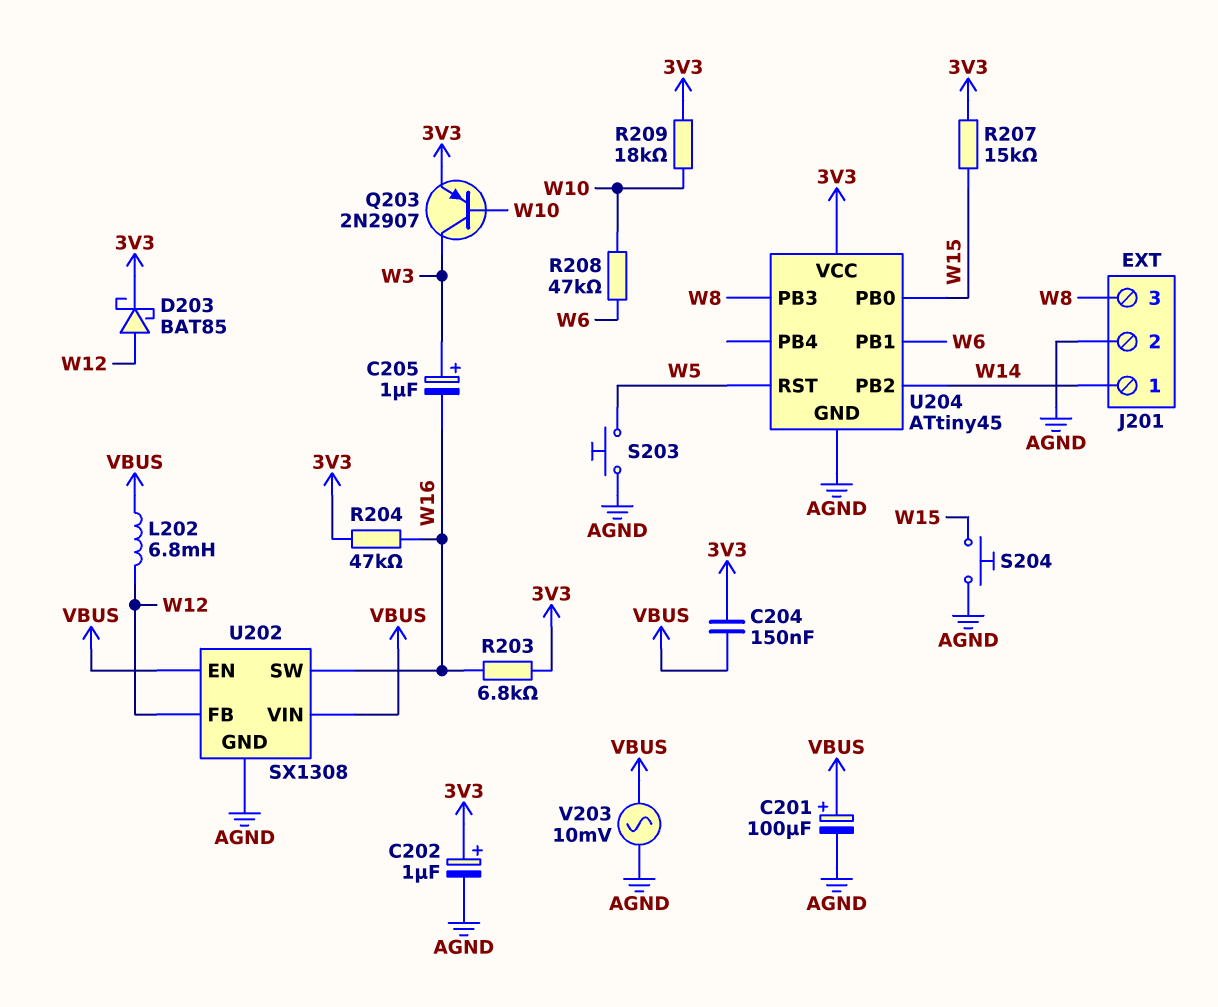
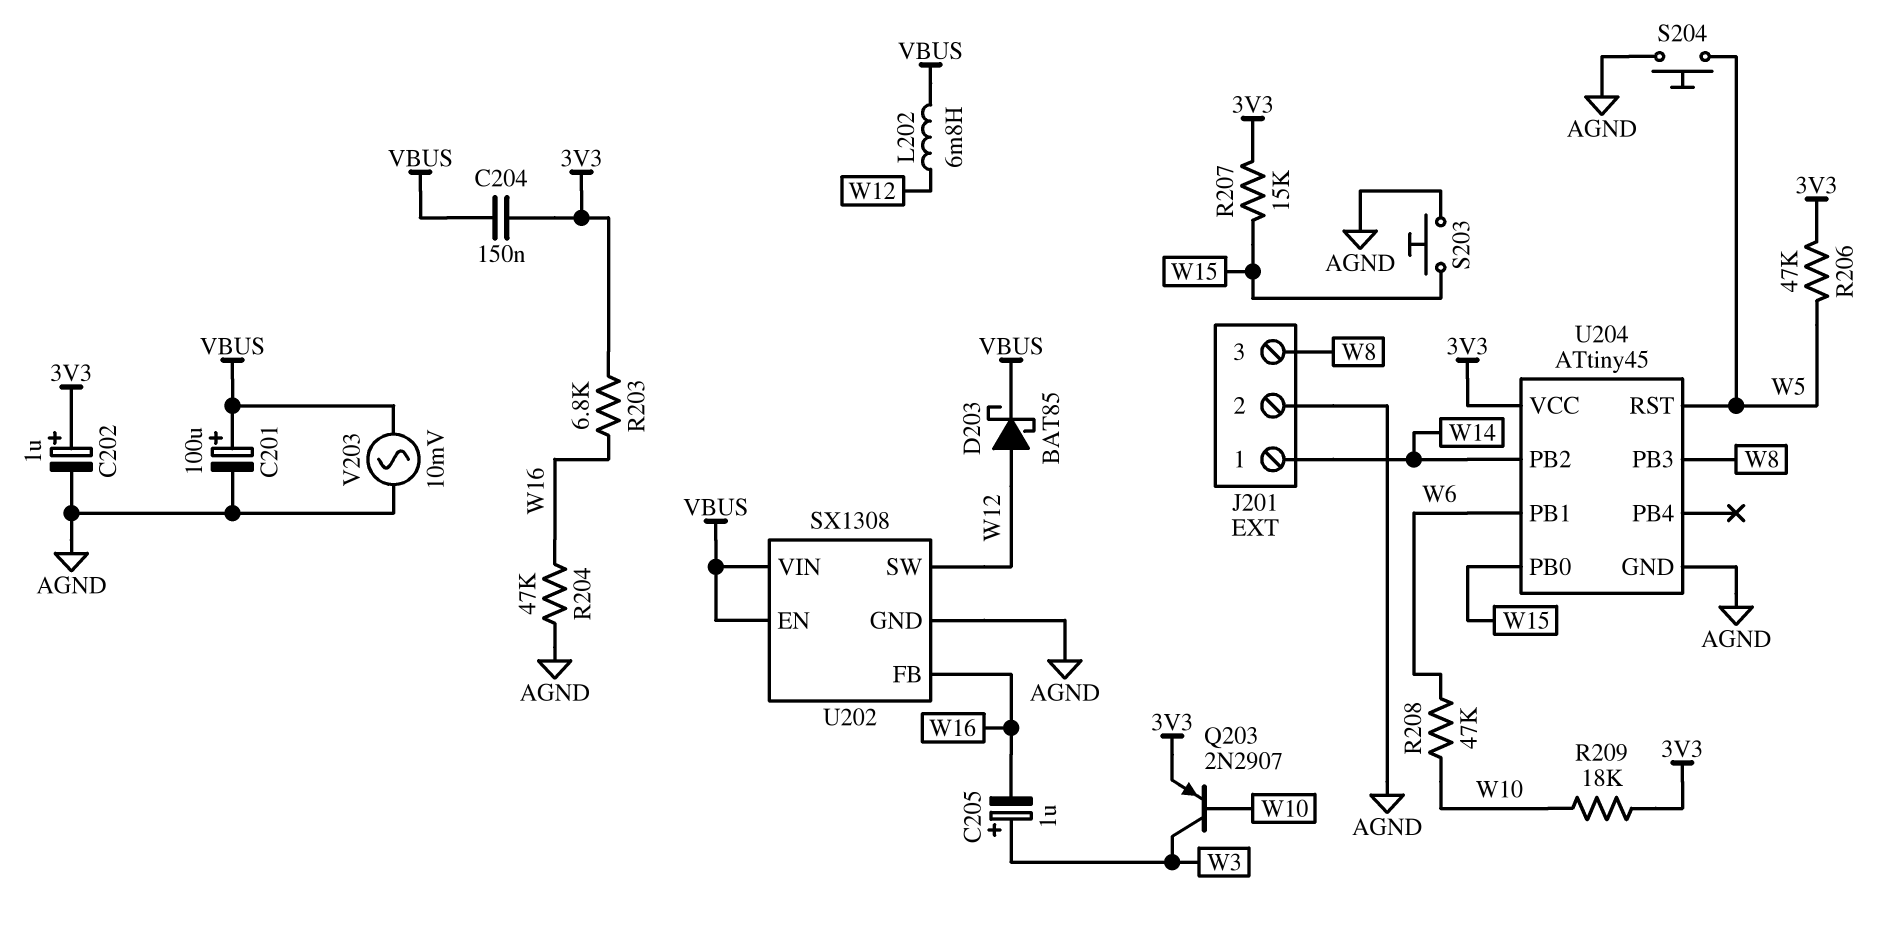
D203: schottky BAT85 (A W12, K 3V3) -> schottky BAT85 (A W12, K VBUS)
R204: 47k (3V3, W16) -> 47k (AGND, W16)
R206: none -> 47k (3V3, W5)
S203: button (AGND, W5) -> button (AGND, W15)
S204: button (AGND, W15) -> button (AGND, W5)
U202 pin FB: W12 -> W16
U202 pin SW: W16 -> W12

